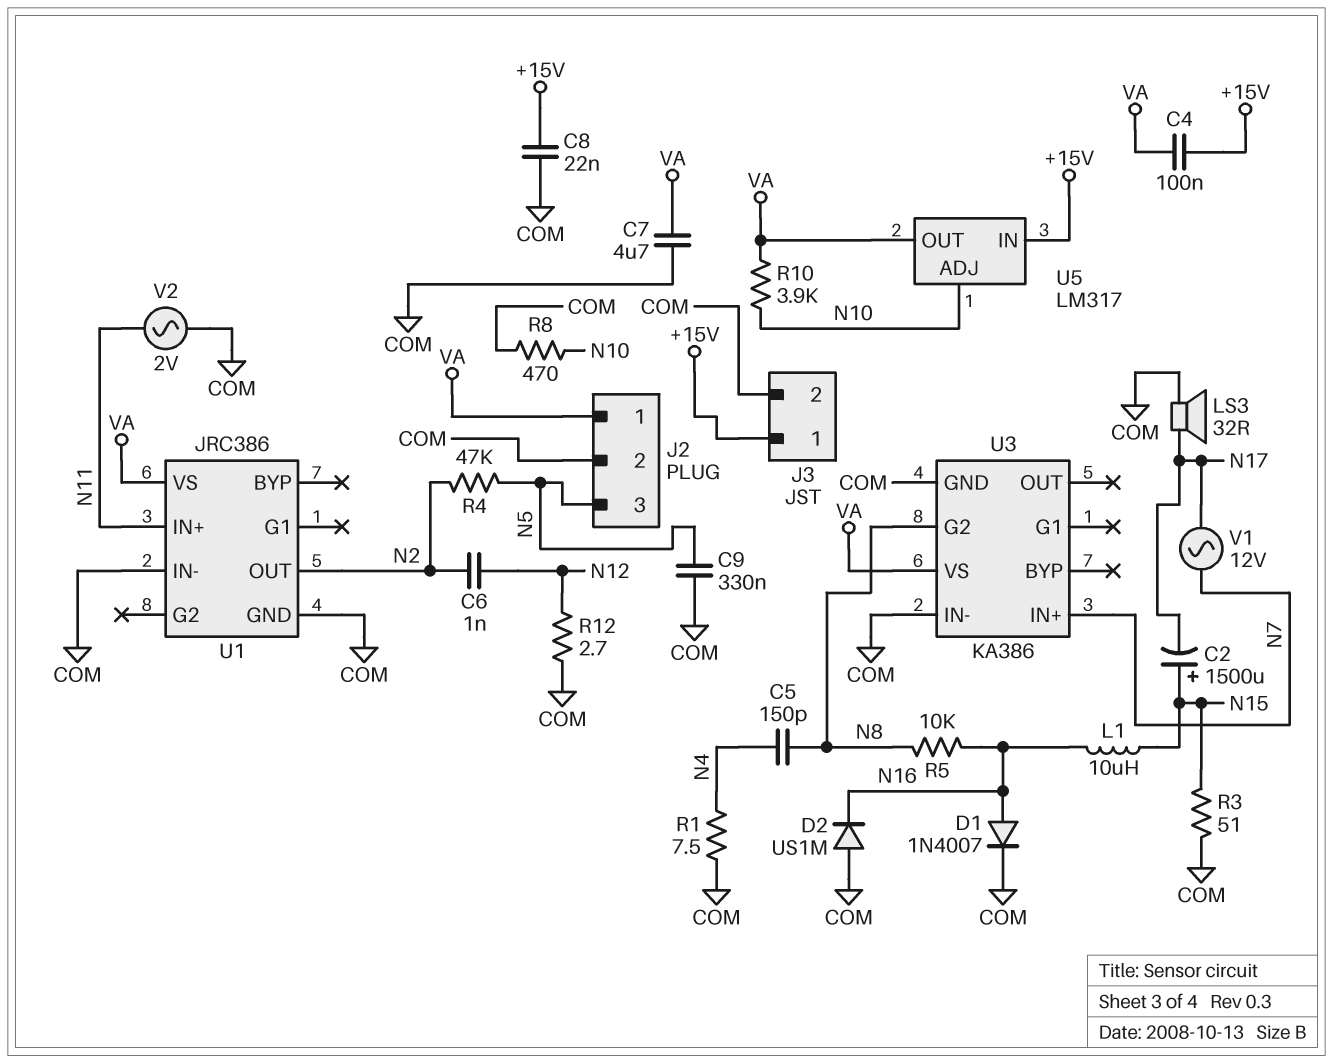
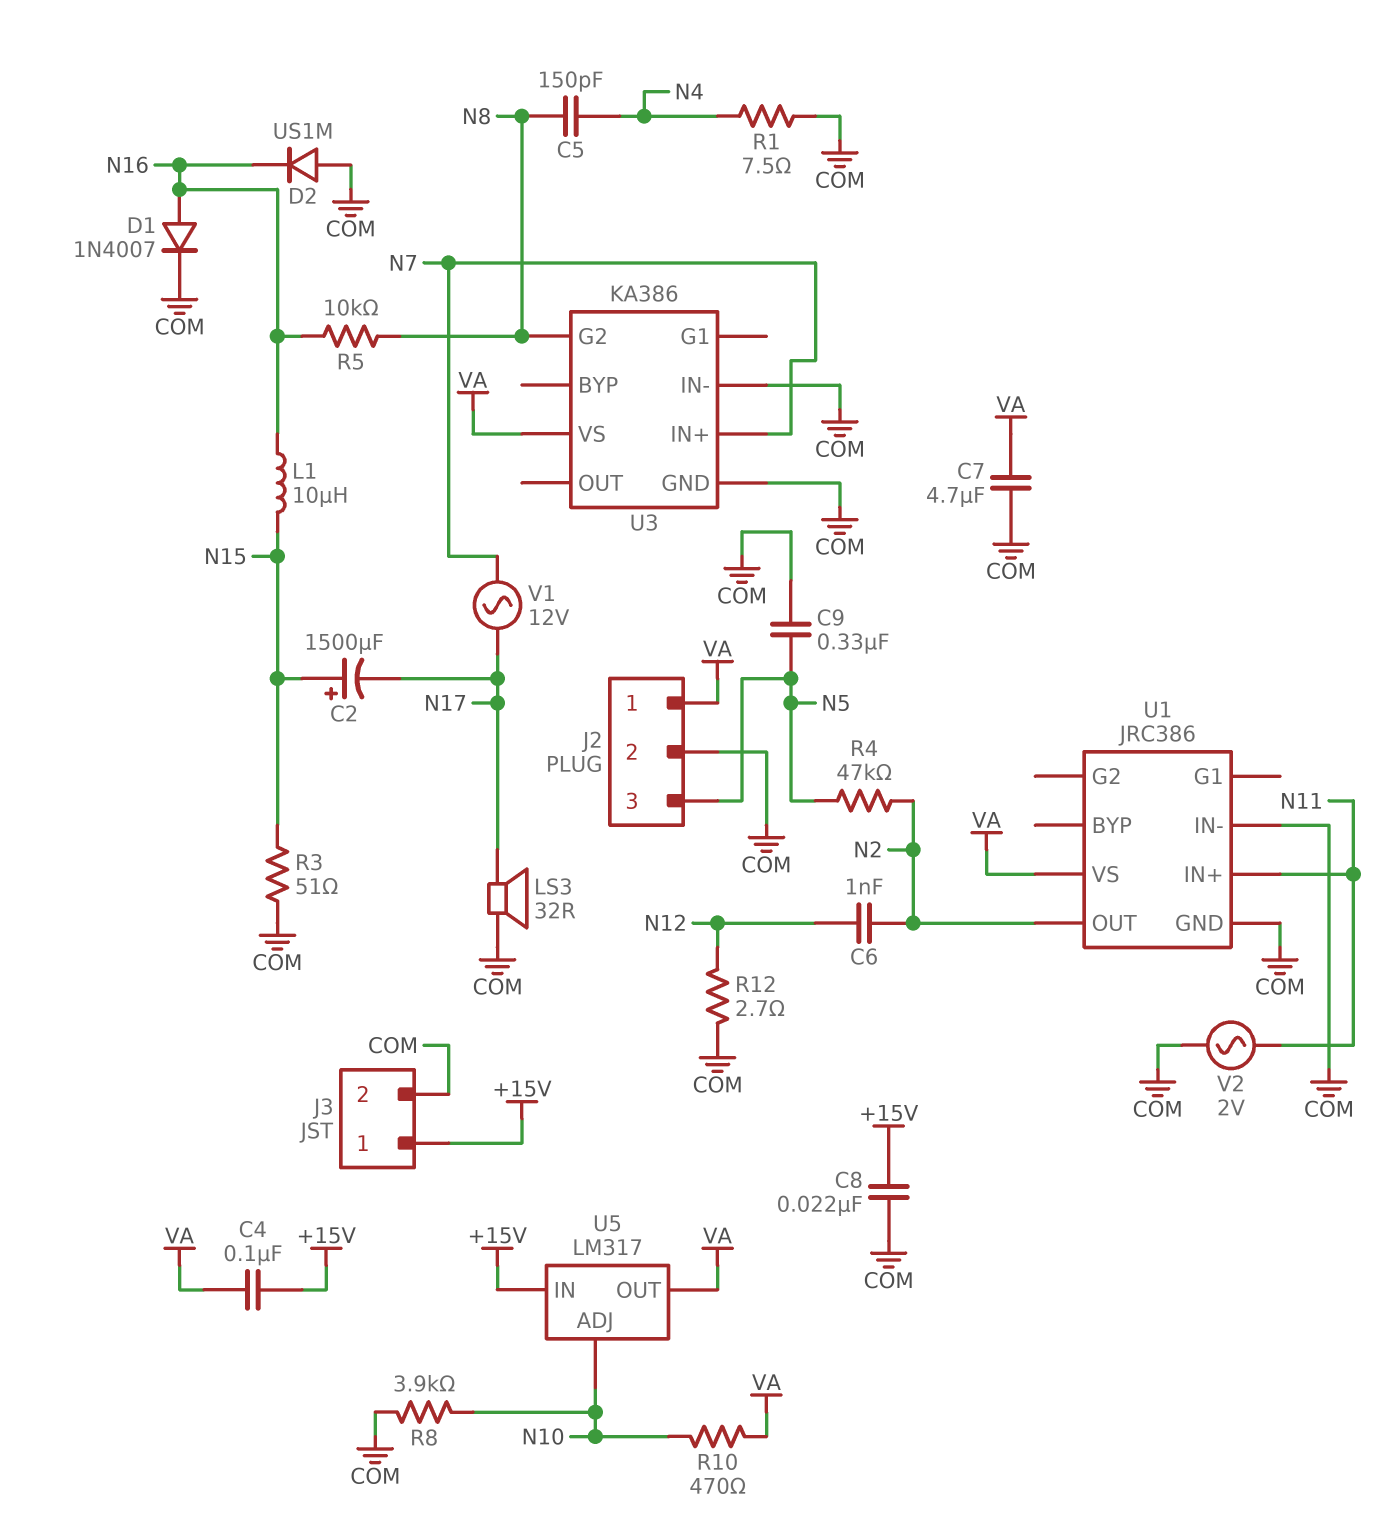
R8: 470 (COM, N10) -> 3.9k (COM, N10)
R10: 3.9k (N10, VA) -> 470 (N10, VA)

